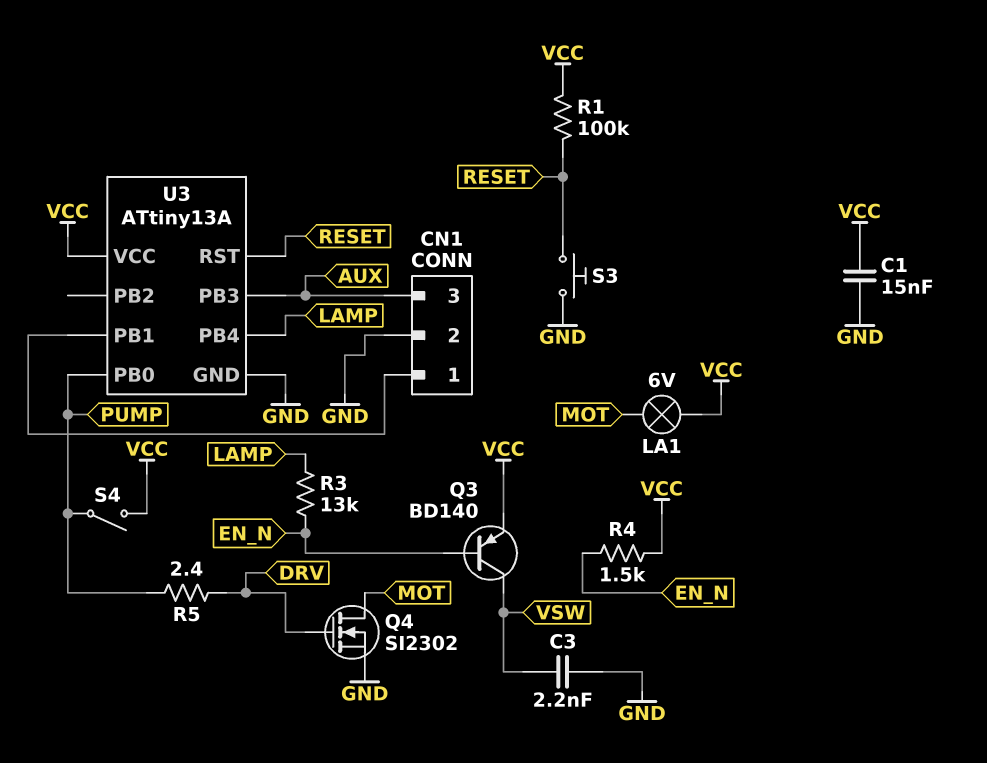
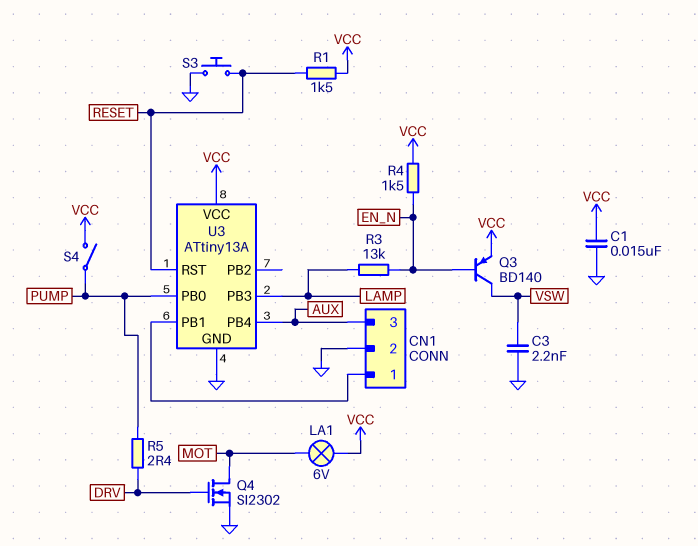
R1: 100k (RESET, VCC) -> 1.5k (RESET, VCC)
U3 pin PB3: AUX -> LAMP
U3 pin PB4: LAMP -> AUX

